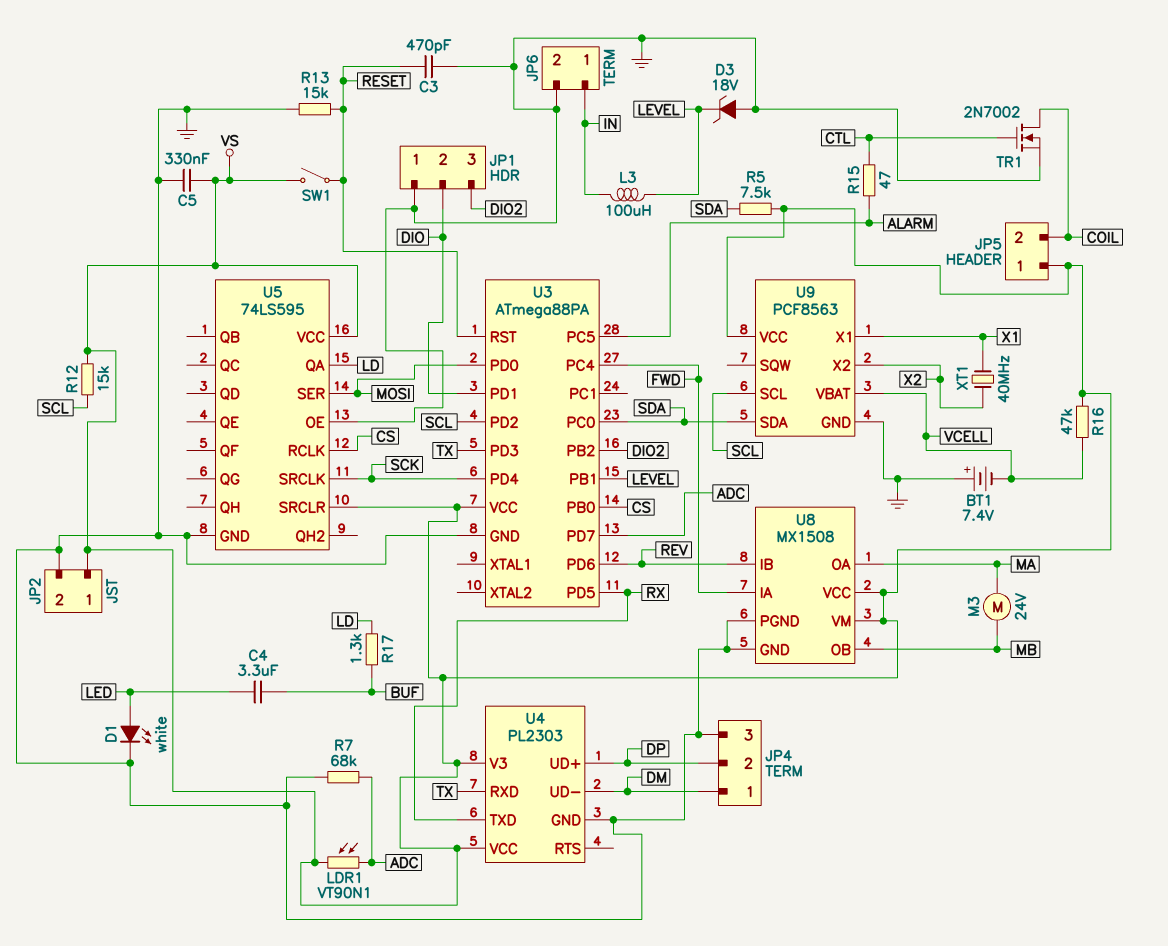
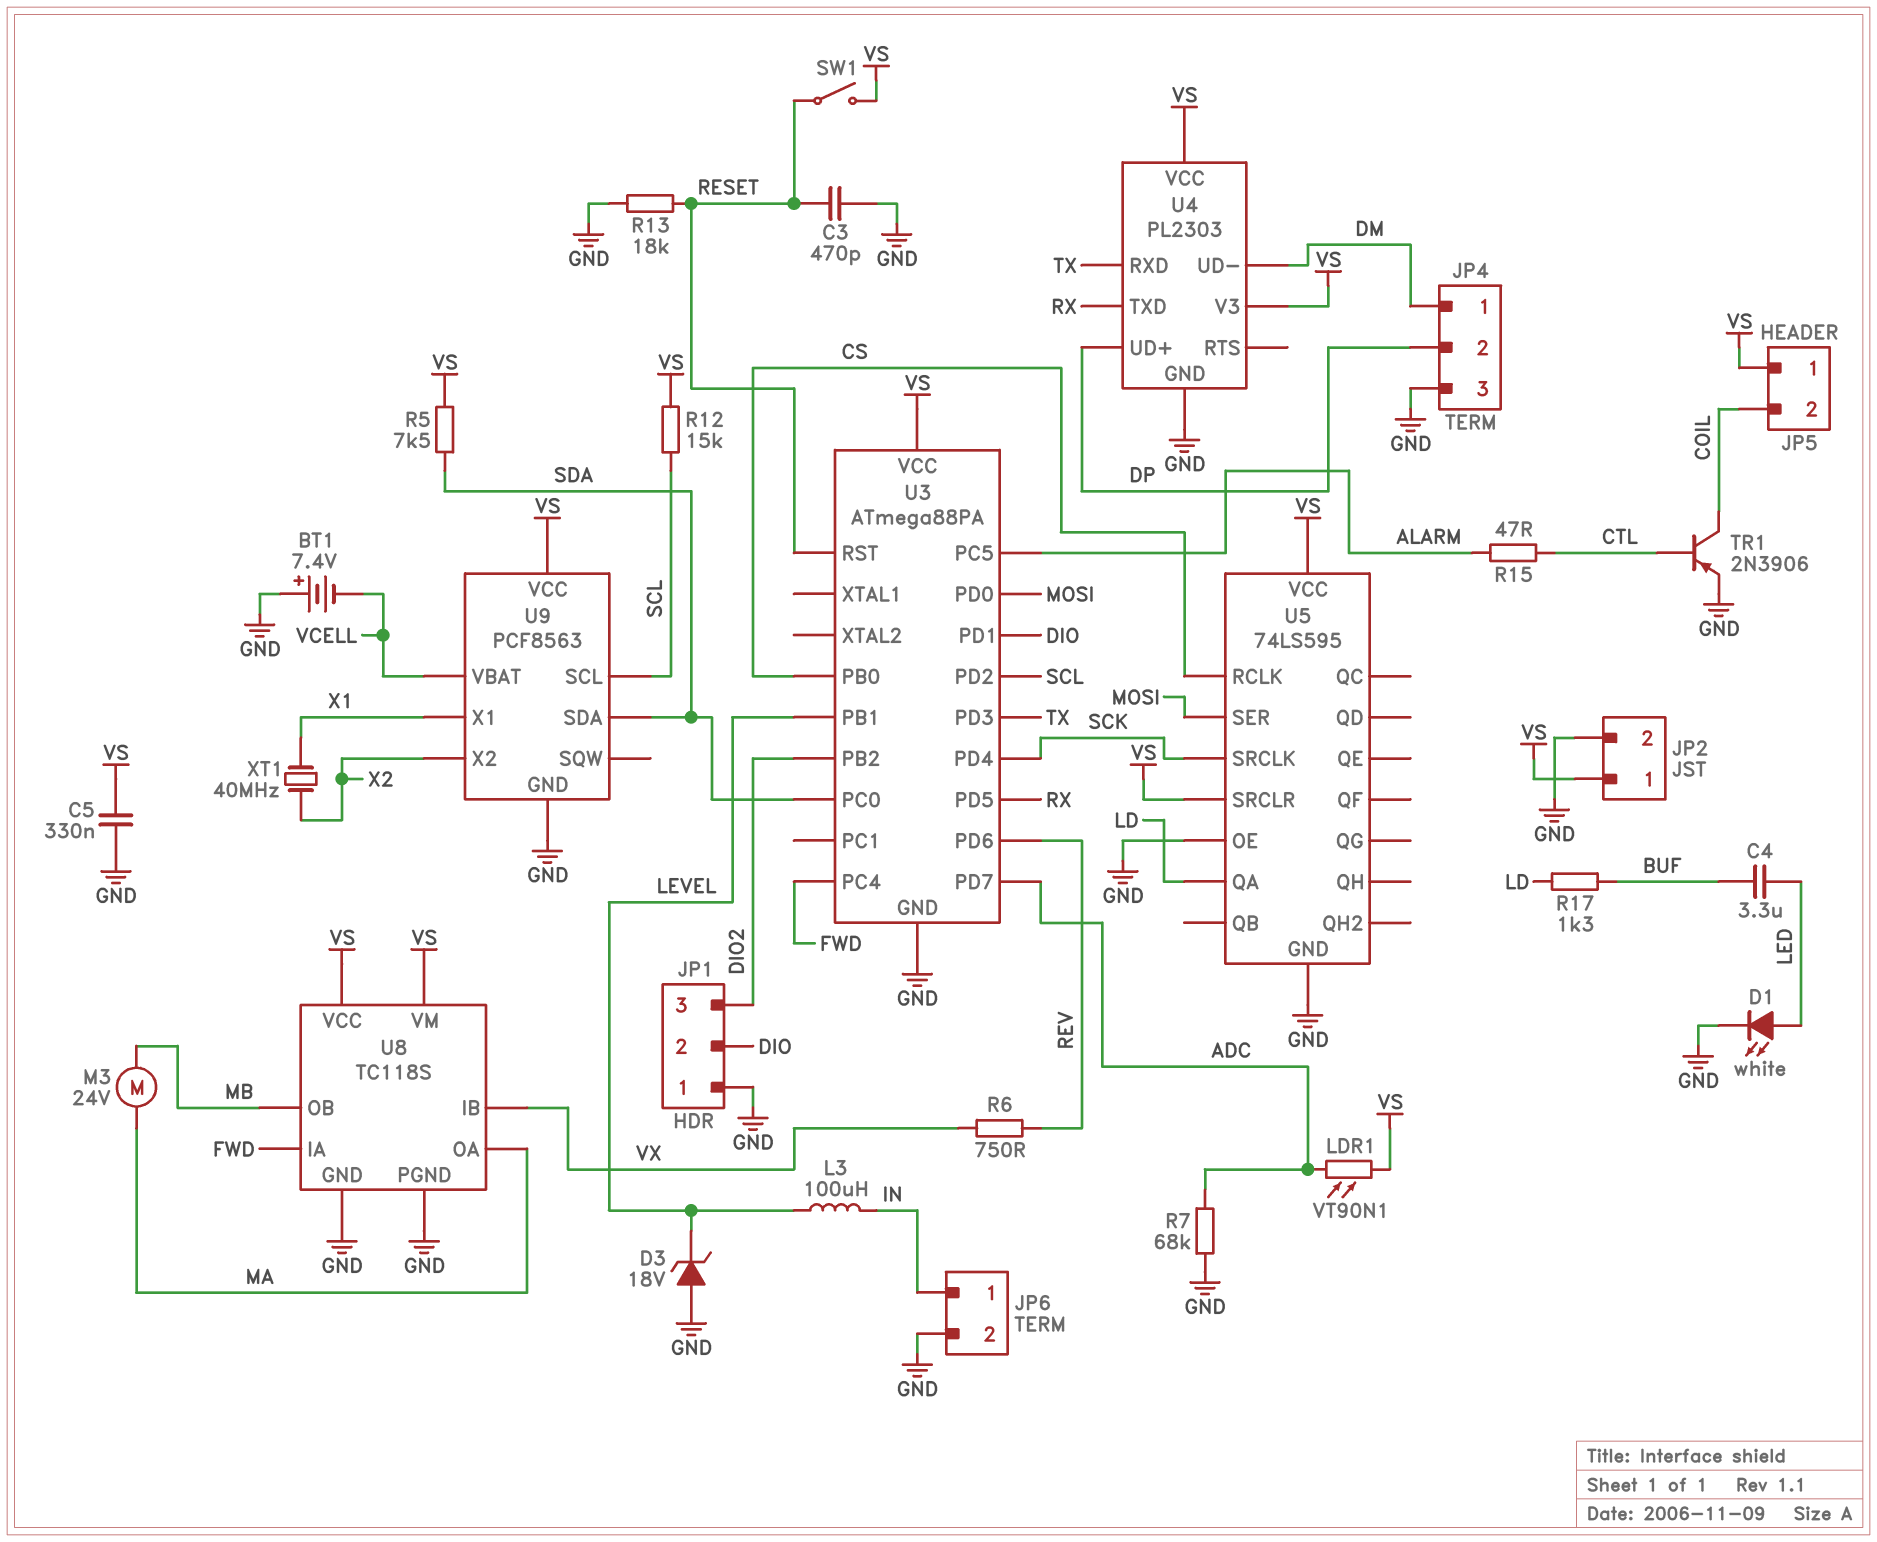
R6: none -> 750 (REV, VX)
R13: 15k (GND, RESET) -> 18k (GND, RESET)
R16: 47k (VCELL, VS) -> none
TR1: NMOS 2N7002 (G CTL, D COIL, S GND) -> PNP 2N3906 (B CTL, C COIL, E GND)
U8: MX1508 -> TC118S
U8 pin IB: REV -> VX

